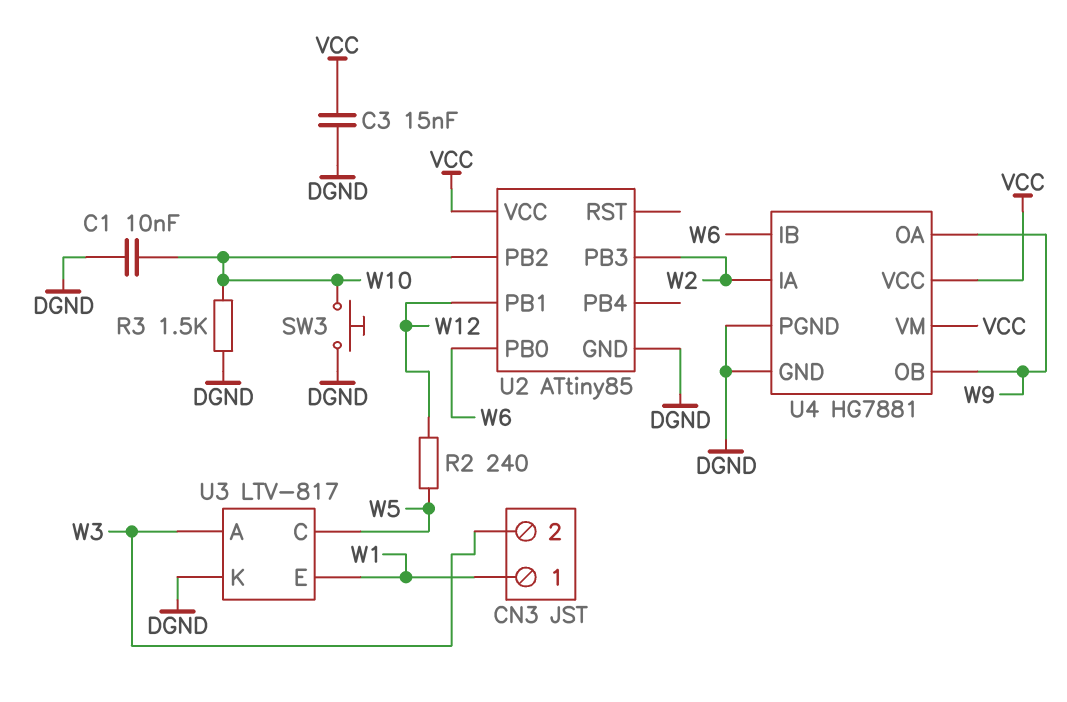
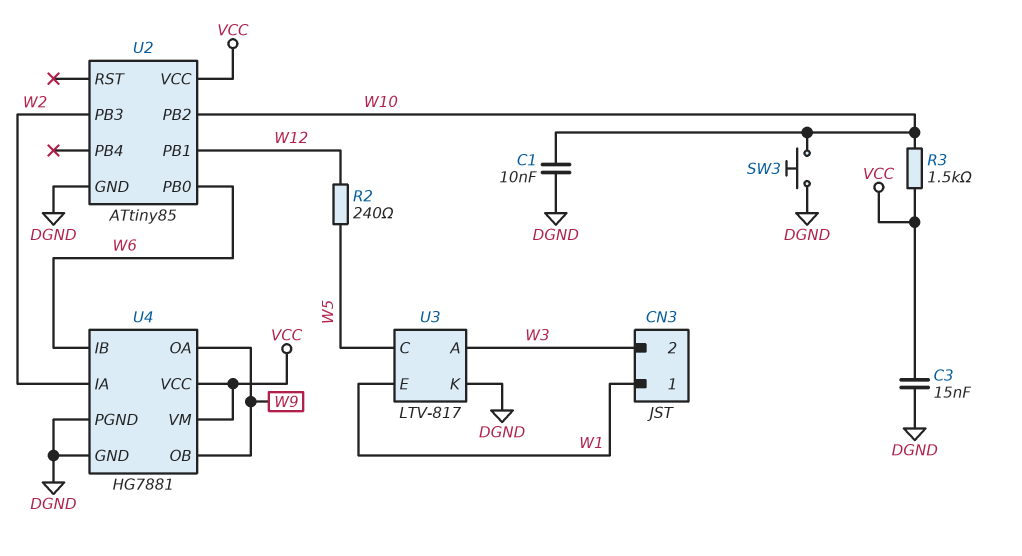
R3: 1.5k (DGND, W10) -> 1.5k (VCC, W10)

